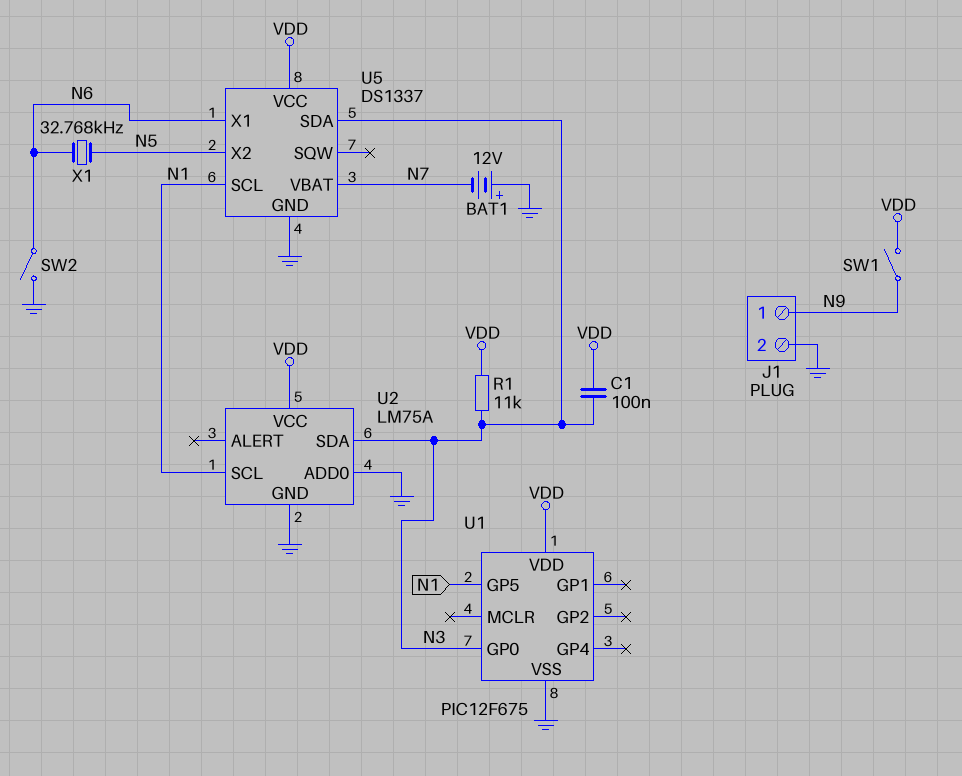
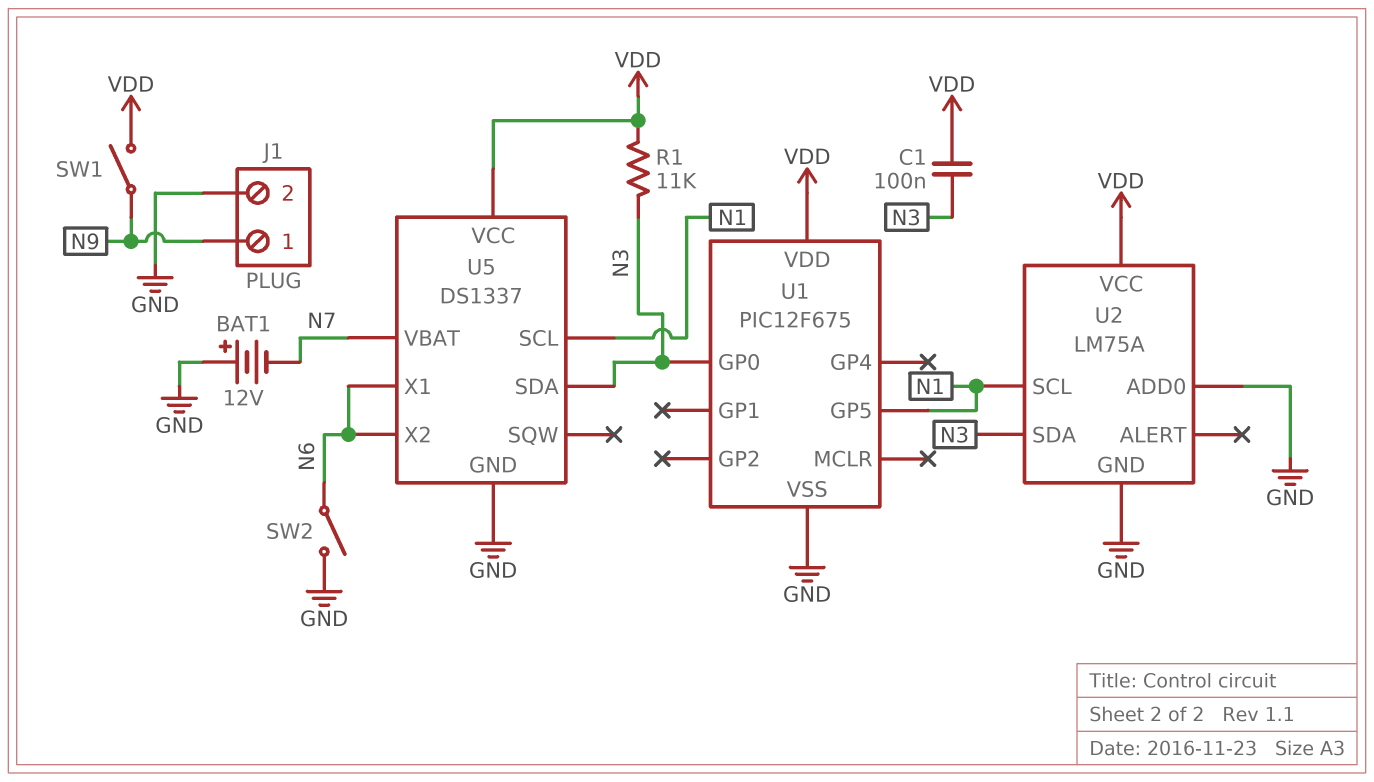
U5 pin X2: N5 -> N6
X1: 32.768kHz (N5, N6) -> none

